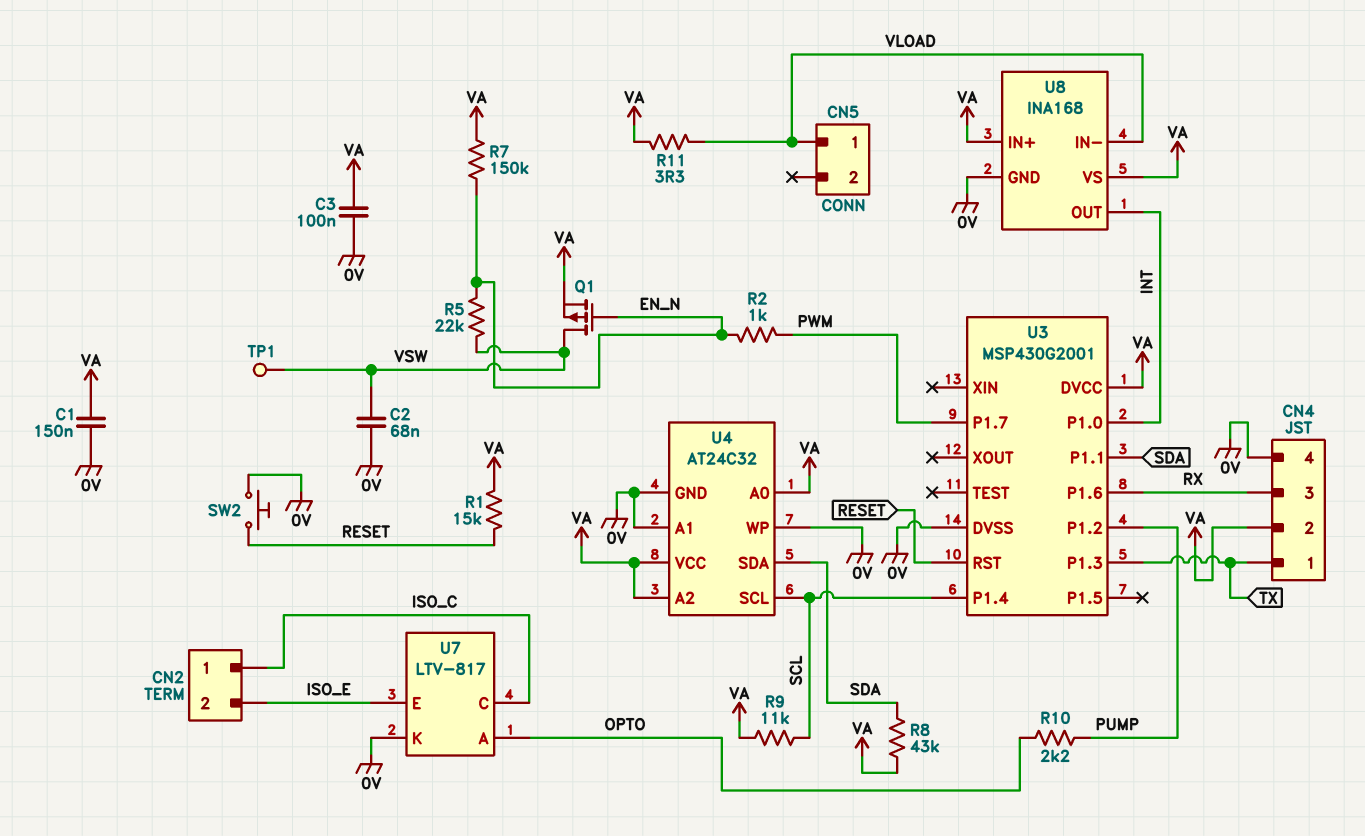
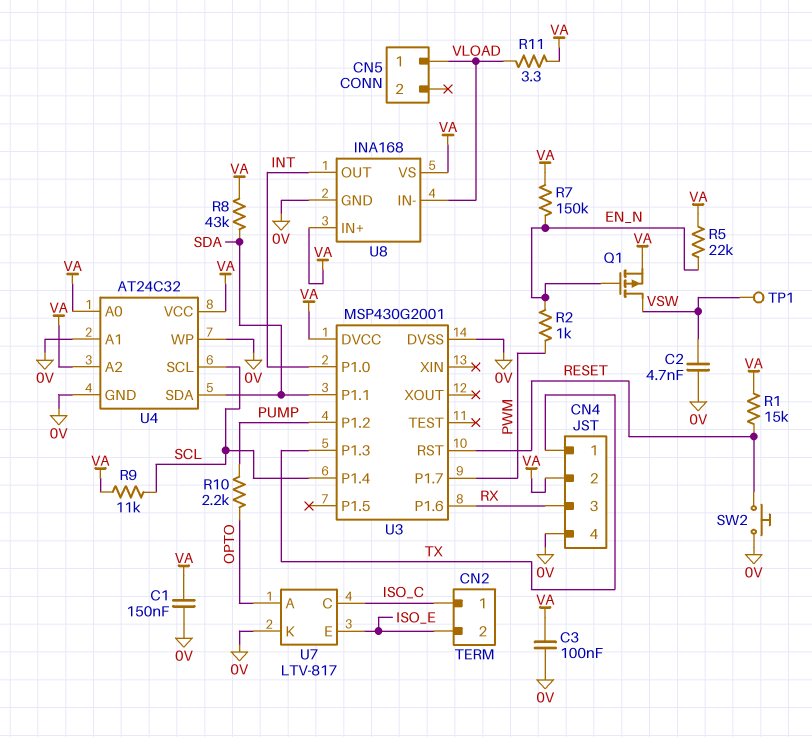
C2: 68nF (0V, VSW) -> 4.7nF (0V, VSW)
R5: 22k (EN_N, VSW) -> 22k (EN_N, VA)

